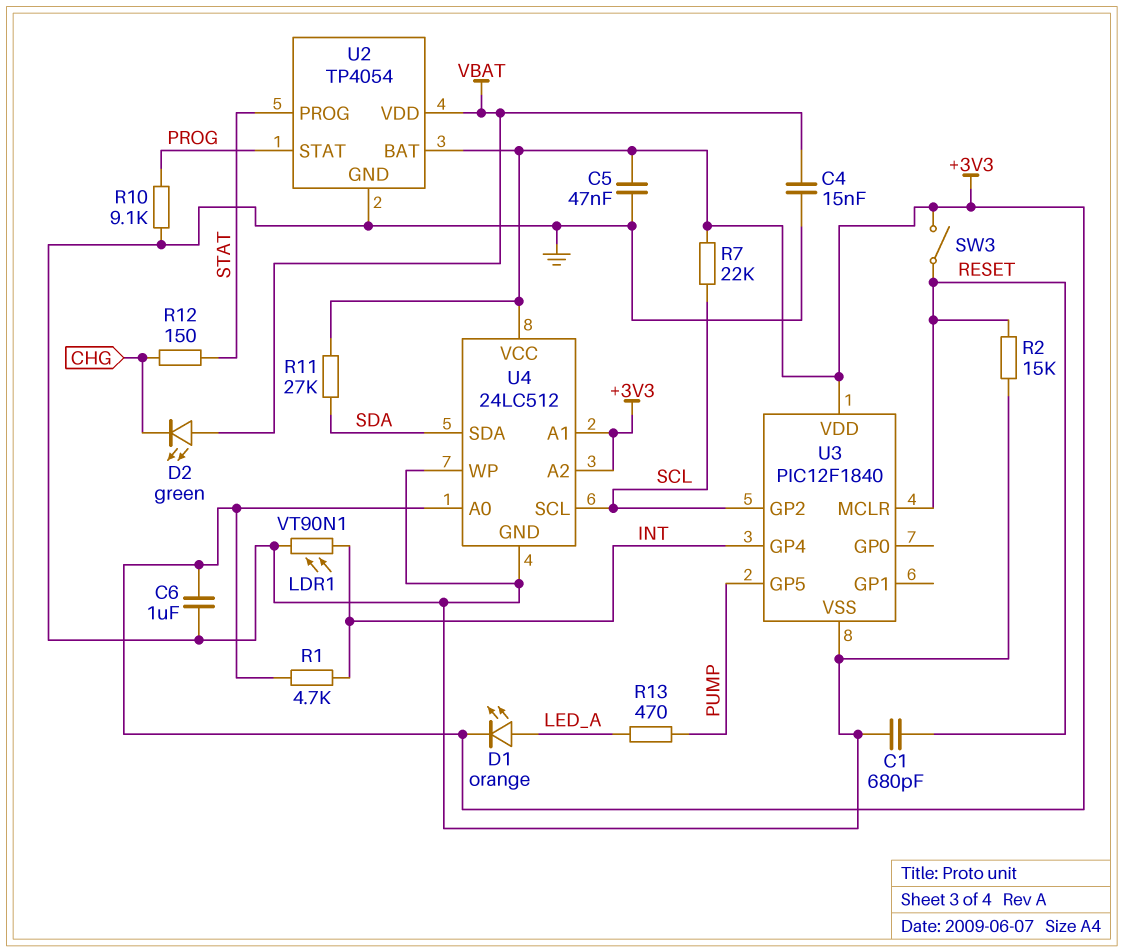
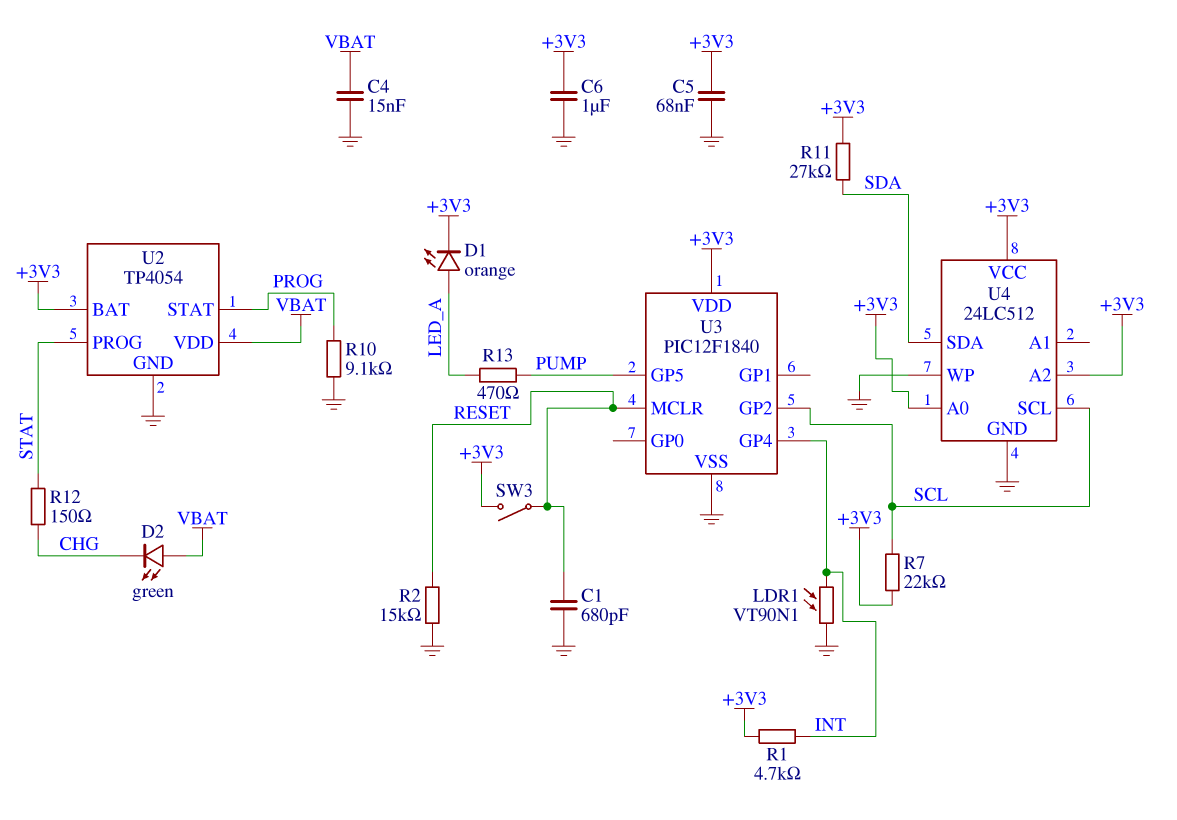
C5: 47nF (+3V3, GND) -> 68nF (+3V3, GND)
U4 pin A1: +3V3 -> none

